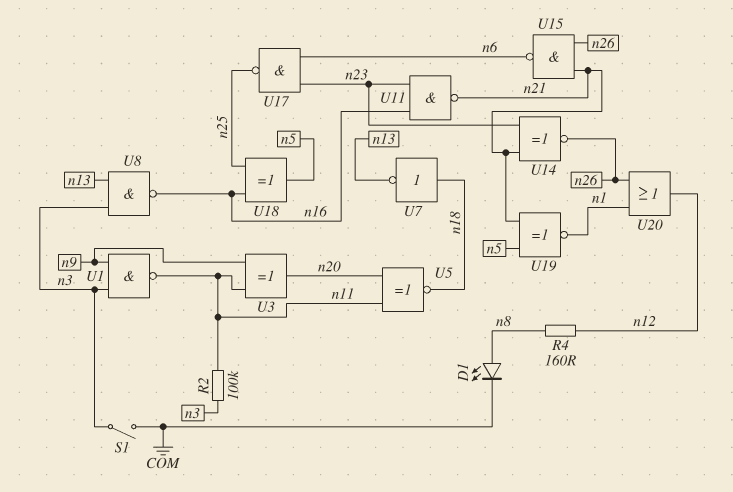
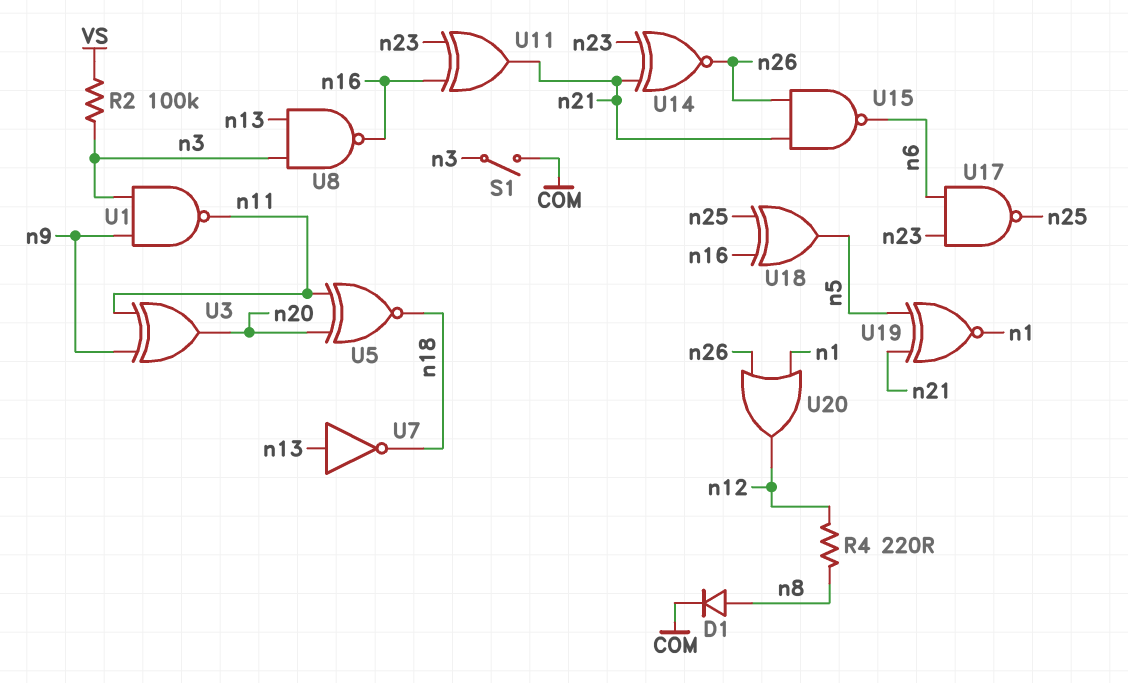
D1: LED (A n8, K COM) -> diode (A n8, K COM)
R2: 100k (n3, n11) -> 100k (VS, n3)
R4: 160 (n8, n12) -> 220 (n8, n12)
U7: NOT (in n18, out n13) -> NOT (in n13, out n18)
U11: NAND (in n16, in n23, out n21) -> XOR (in n16, in n23, out n21)

